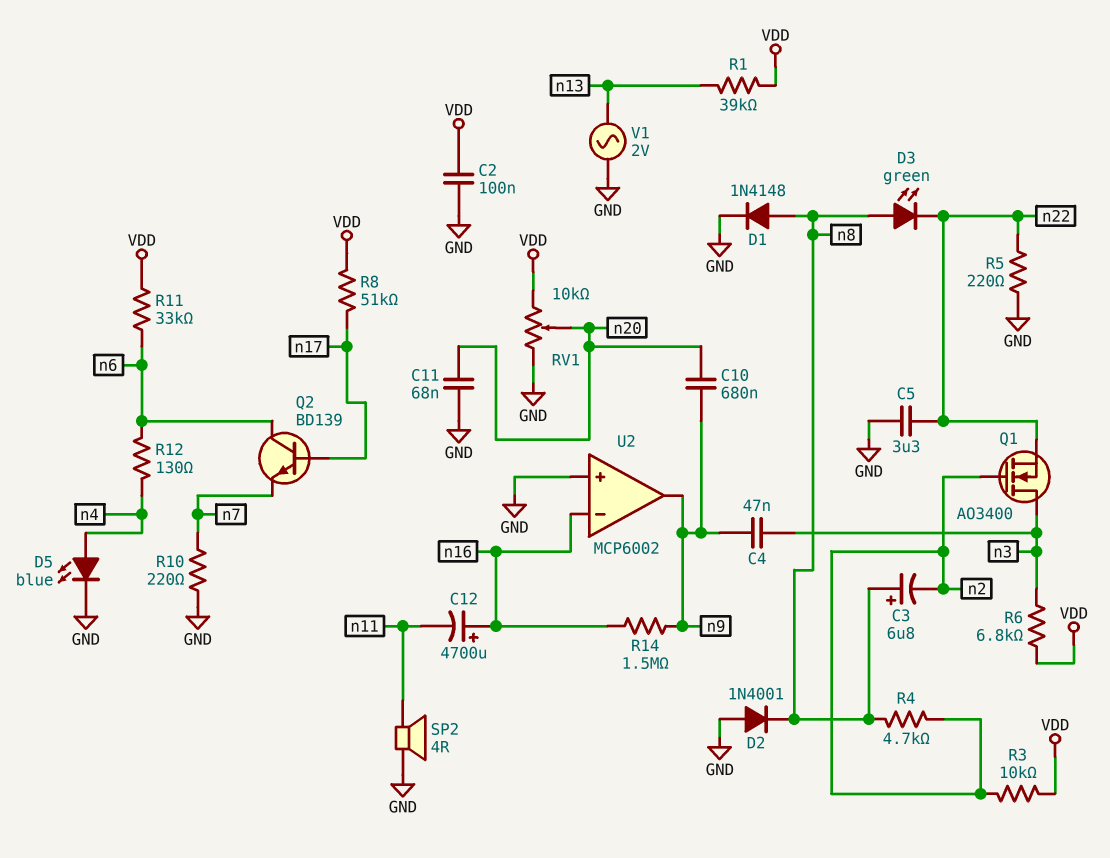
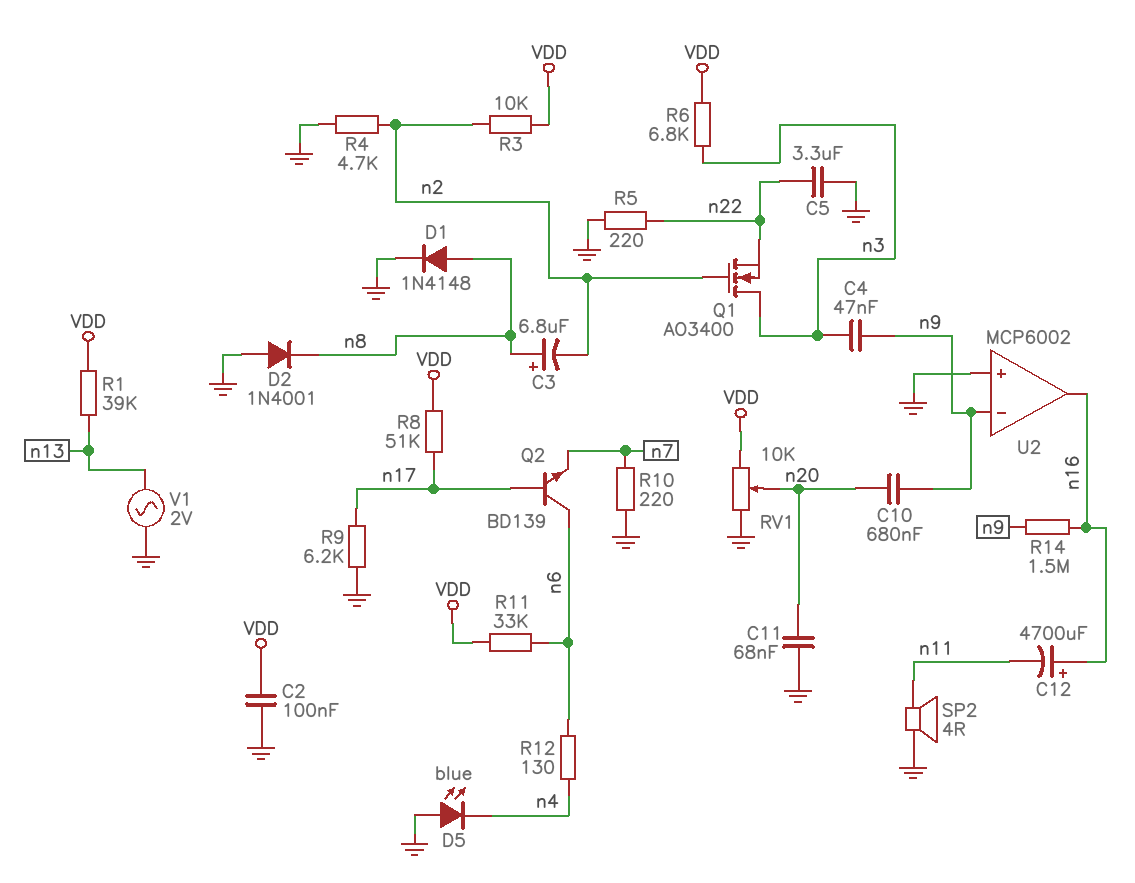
D3: LED green (A n8, K n22) -> none
D5: LED blue (A n4, K GND) -> LED blue (A GND, K n4)
R4: 4.7k (n2, n8) -> 4.7k (GND, n2)
R9: none -> 6.2k (GND, n17)
U2 pin in-: n16 -> n9
U2 pin out: n9 -> n16

